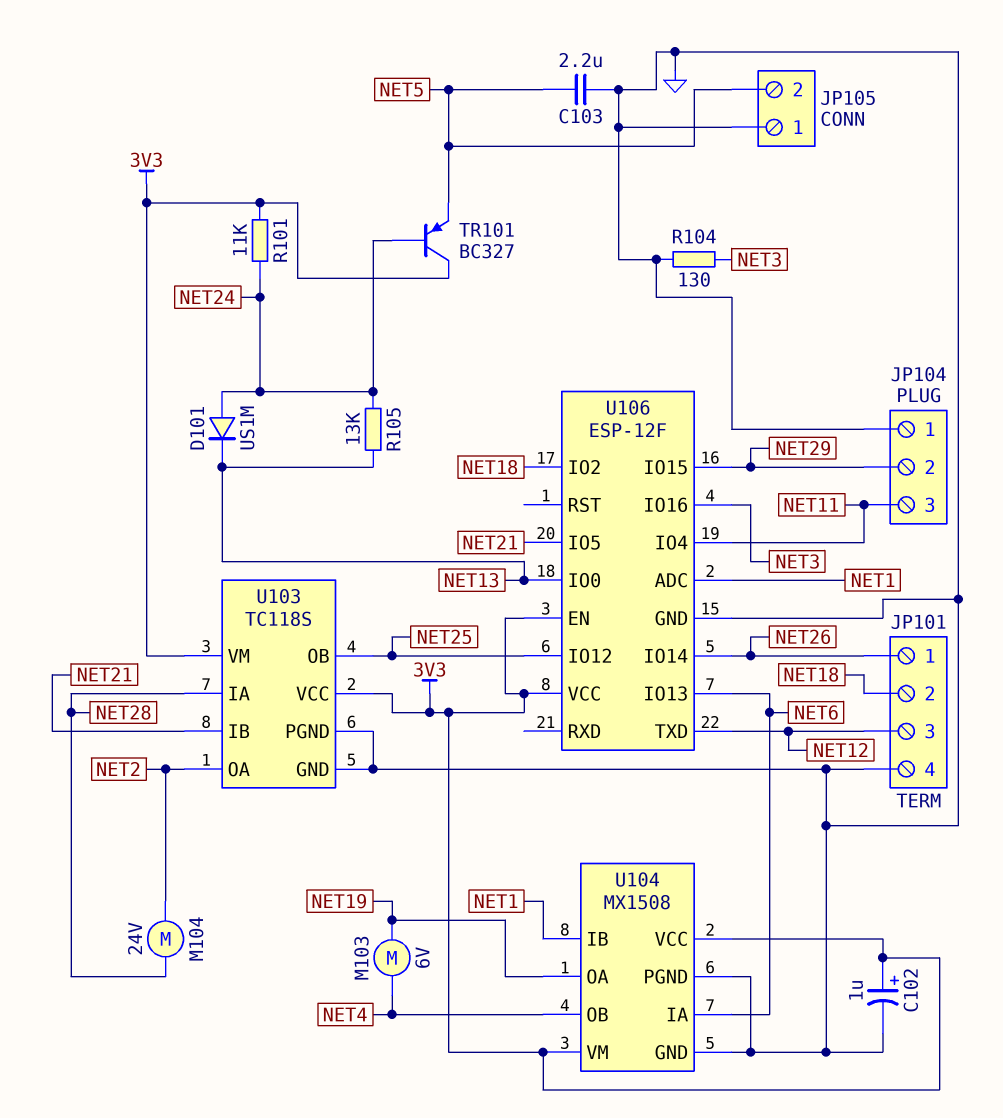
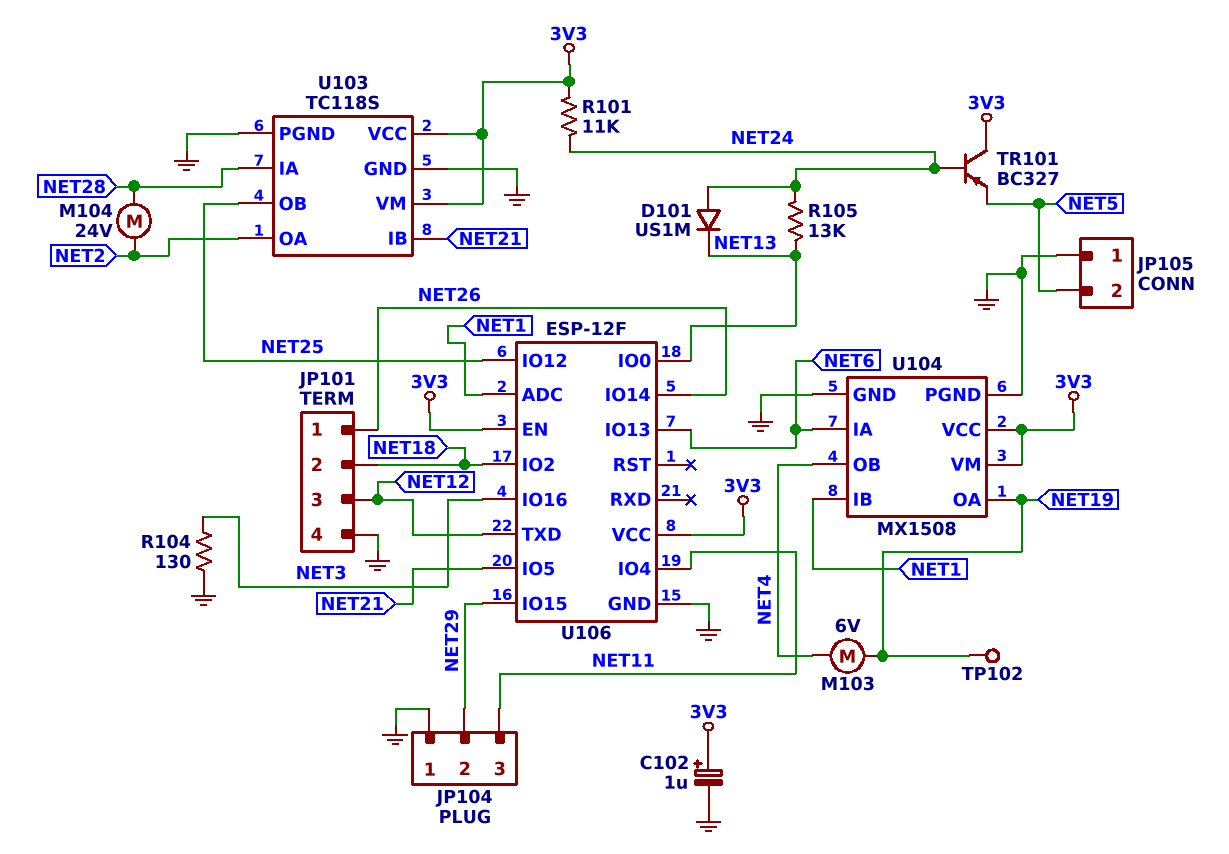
C103: 2.2uF (GND, NET5) -> none
TP102: none -> test point (NET19)

